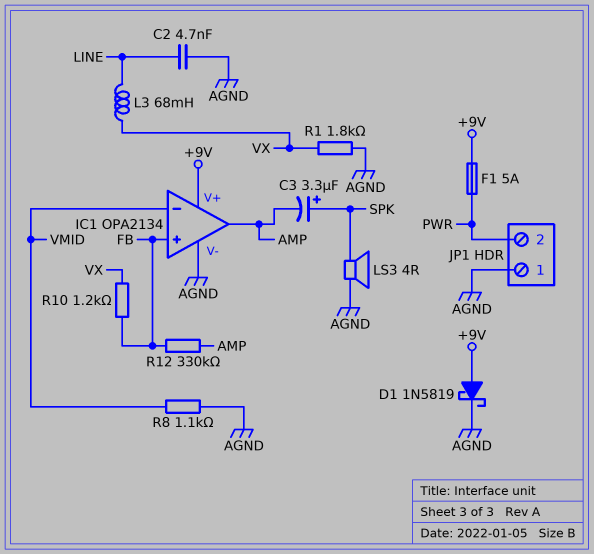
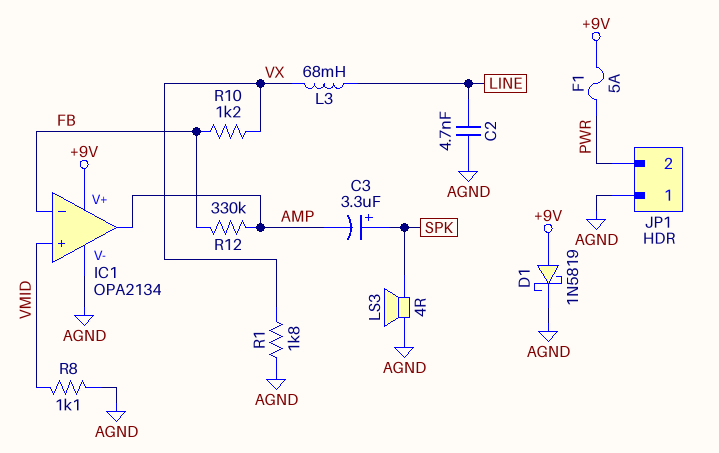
IC1 pin in+: FB -> VMID
IC1 pin in-: VMID -> FB

